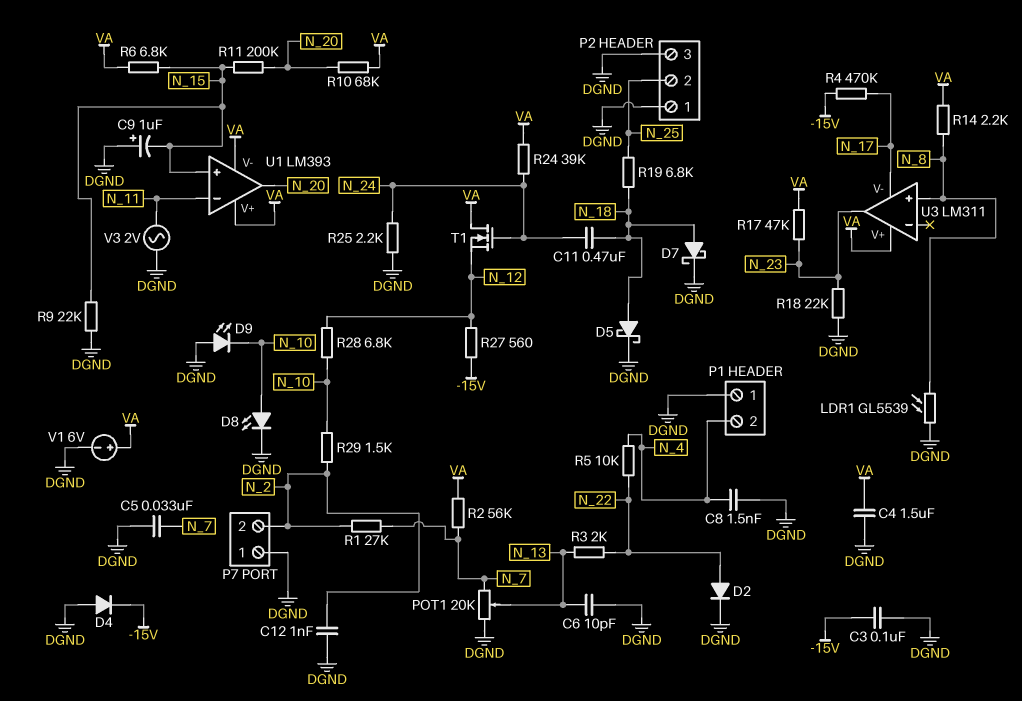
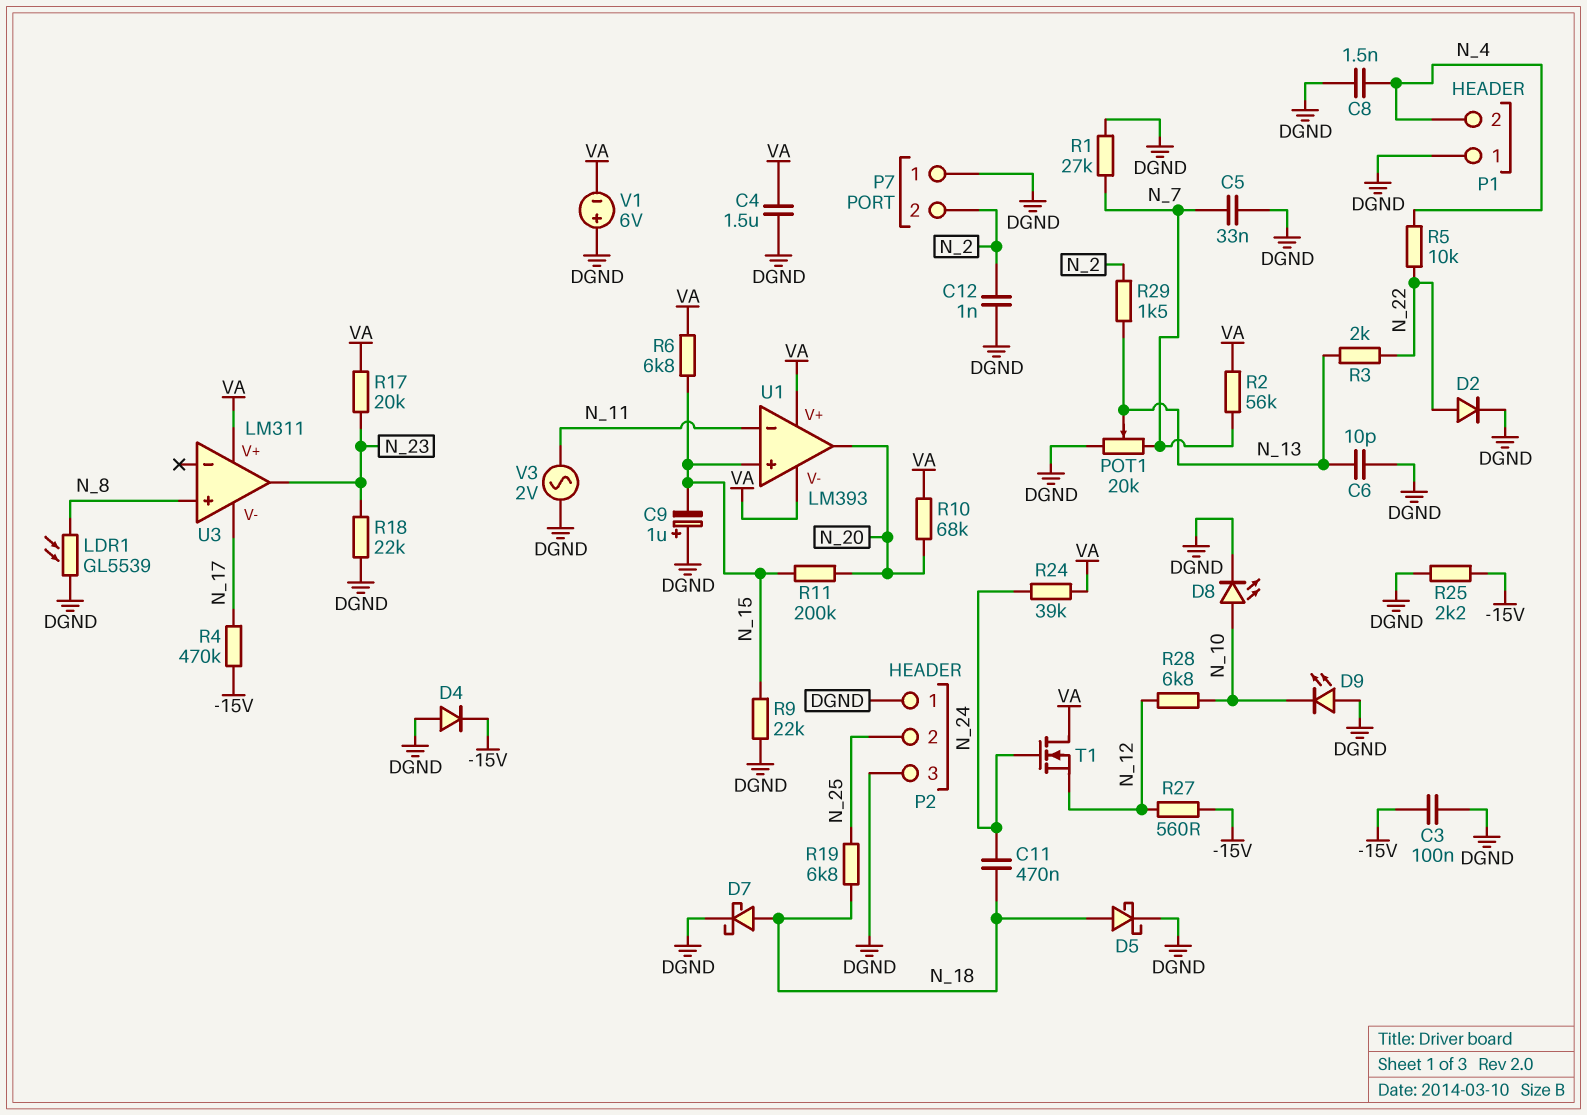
R1: 27k (N_2, N_7) -> 27k (DGND, N_7)
R14: 2.2k (N_8, VA) -> none
R17: 47k (N_23, VA) -> 20k (N_23, VA)
R25: 2.2k (DGND, N_24) -> 2.2k (-15V, DGND)
R29: 1.5k (N_2, N_10) -> 1.5k (N_2, N_13)
V1: 6V (plus VA, minus DGND) -> 6V (plus DGND, minus VA)

